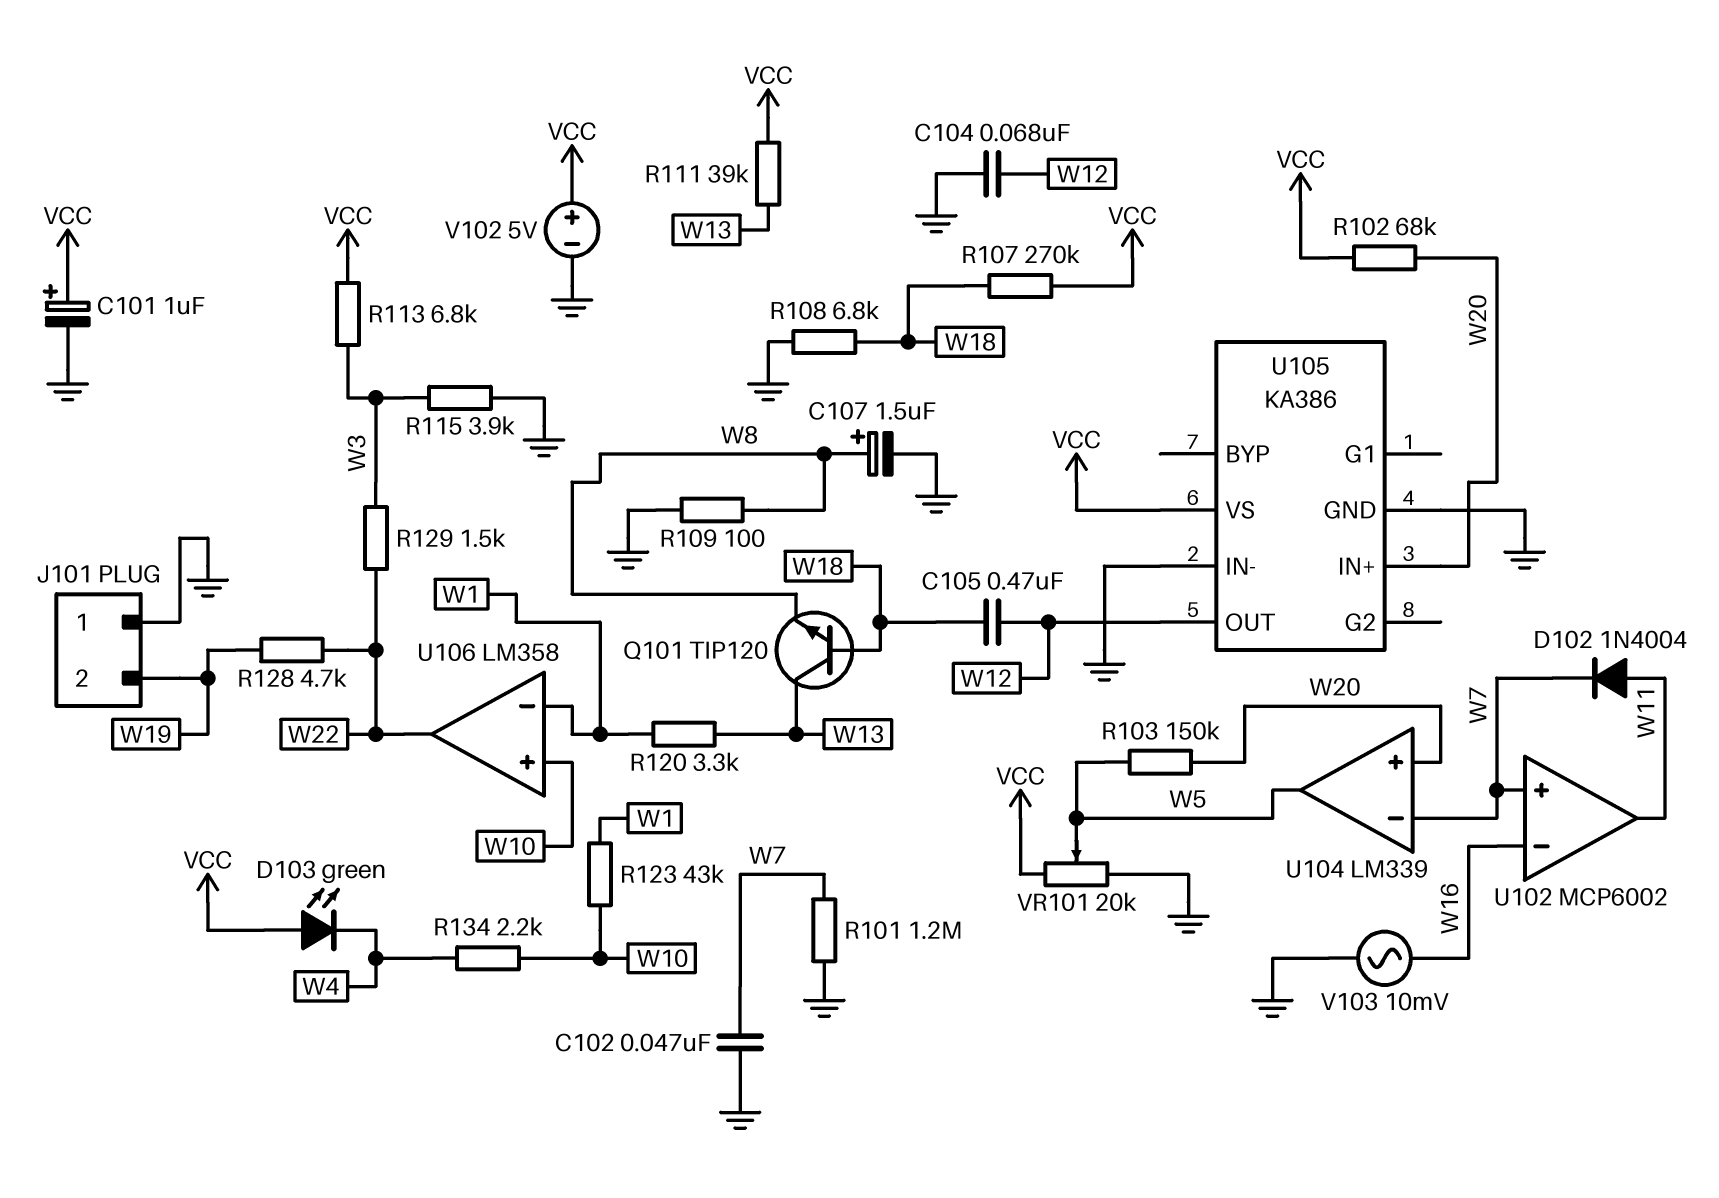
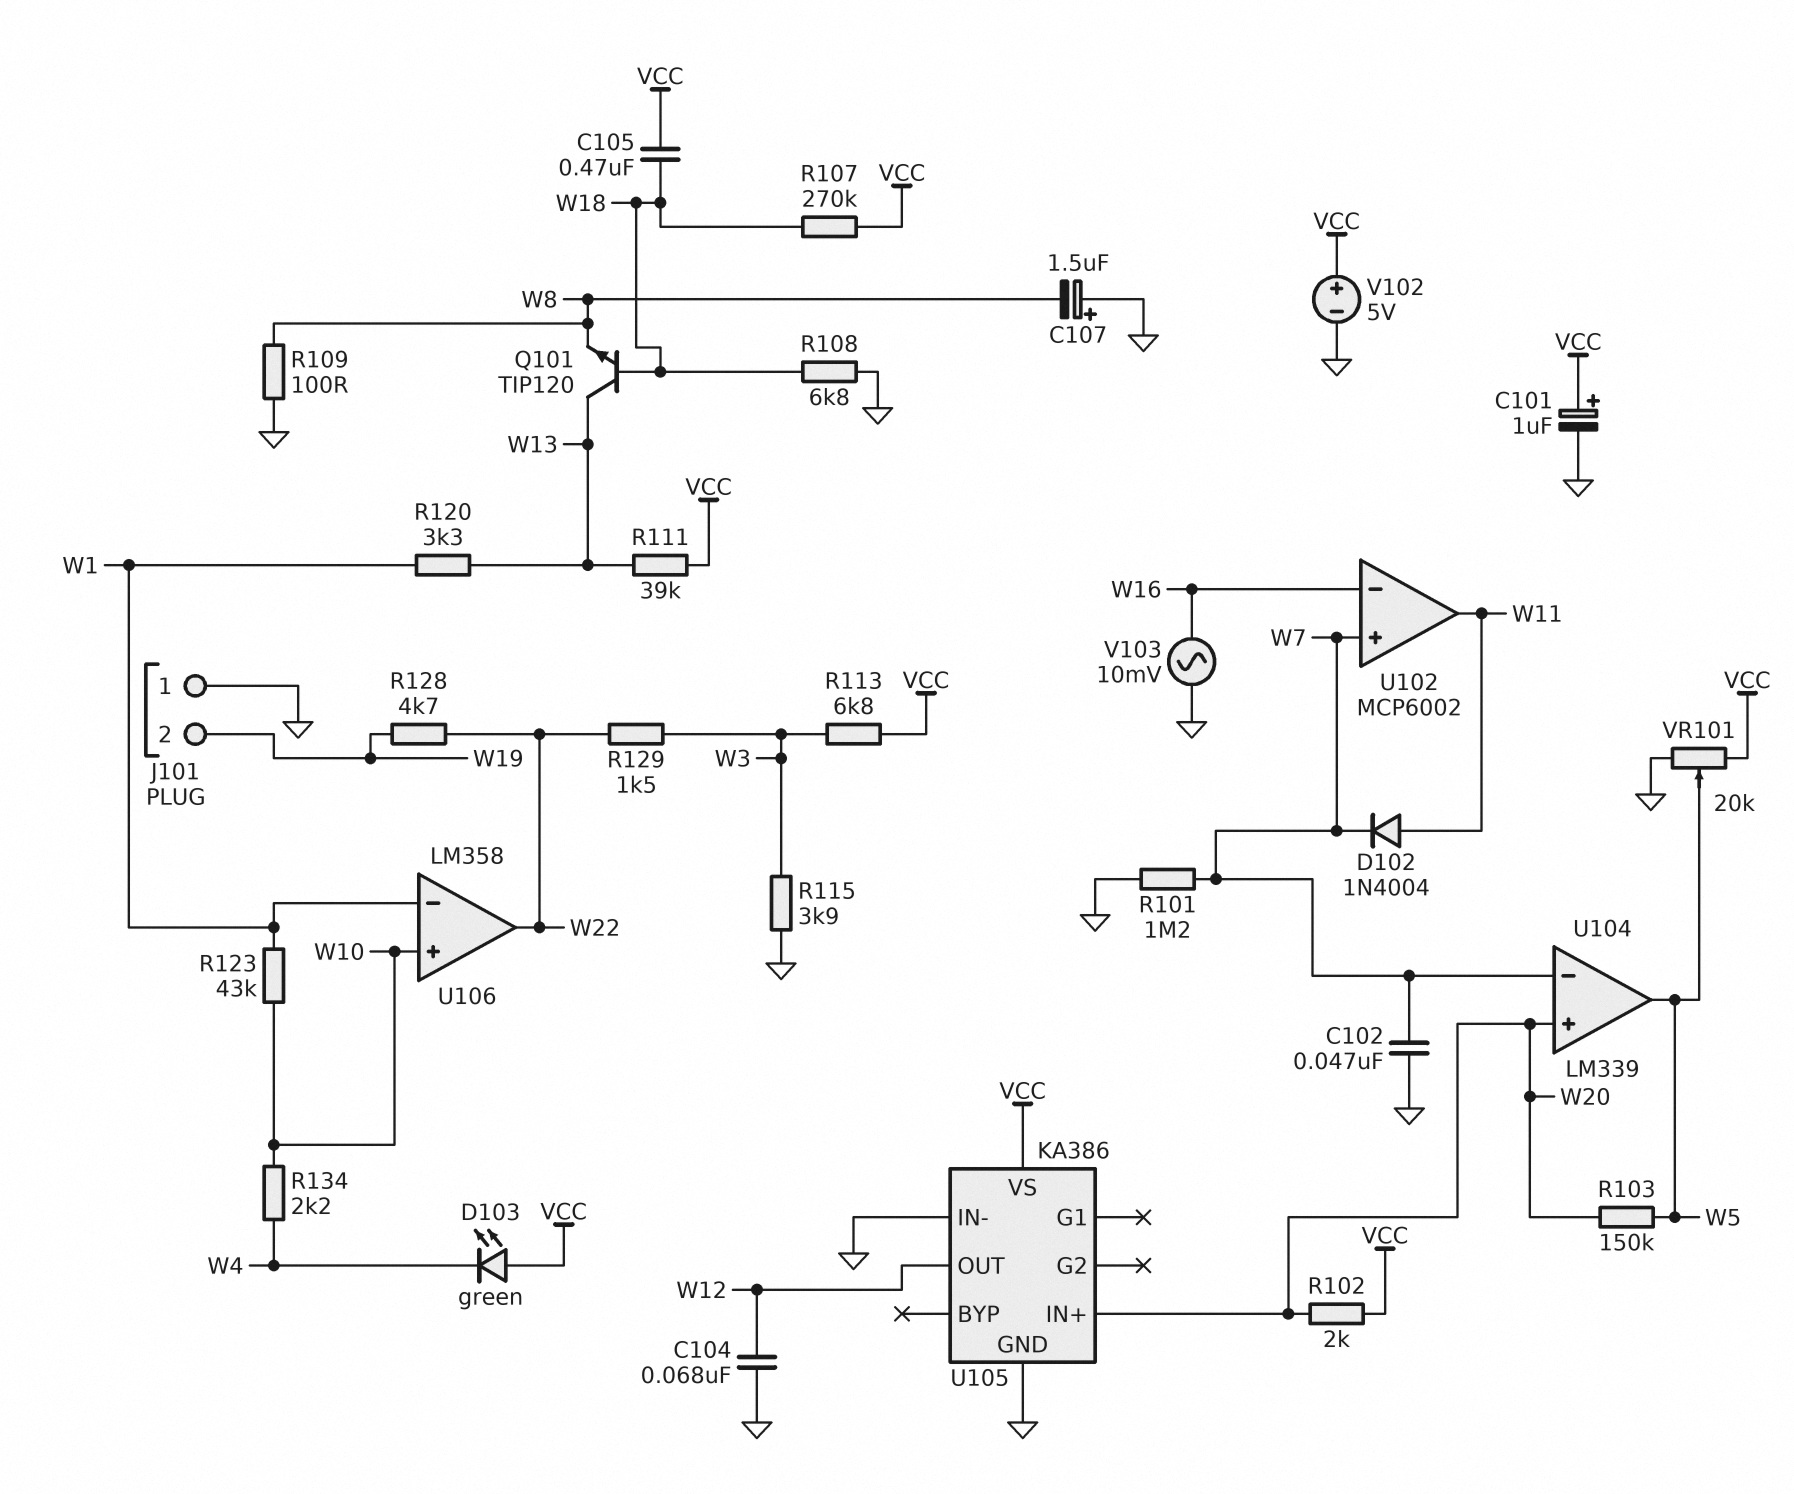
C105: 470nF (W12, W18) -> 470nF (VCC, W18)
C107: 1.5uF (plus W8, minus GND) -> 1.5uF (plus GND, minus W8)
R102: 68k (VCC, W20) -> 2k (VCC, W20)

